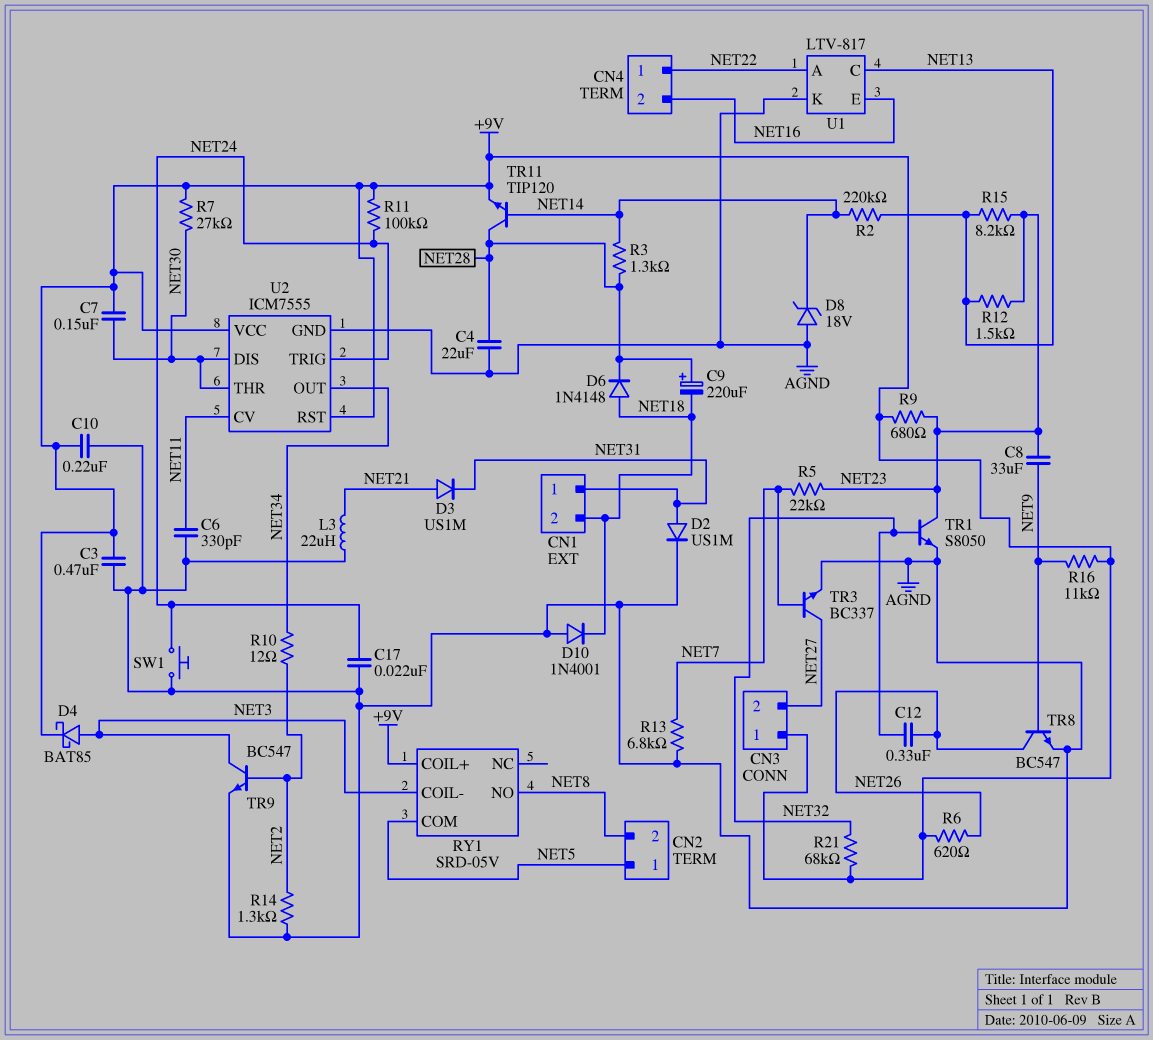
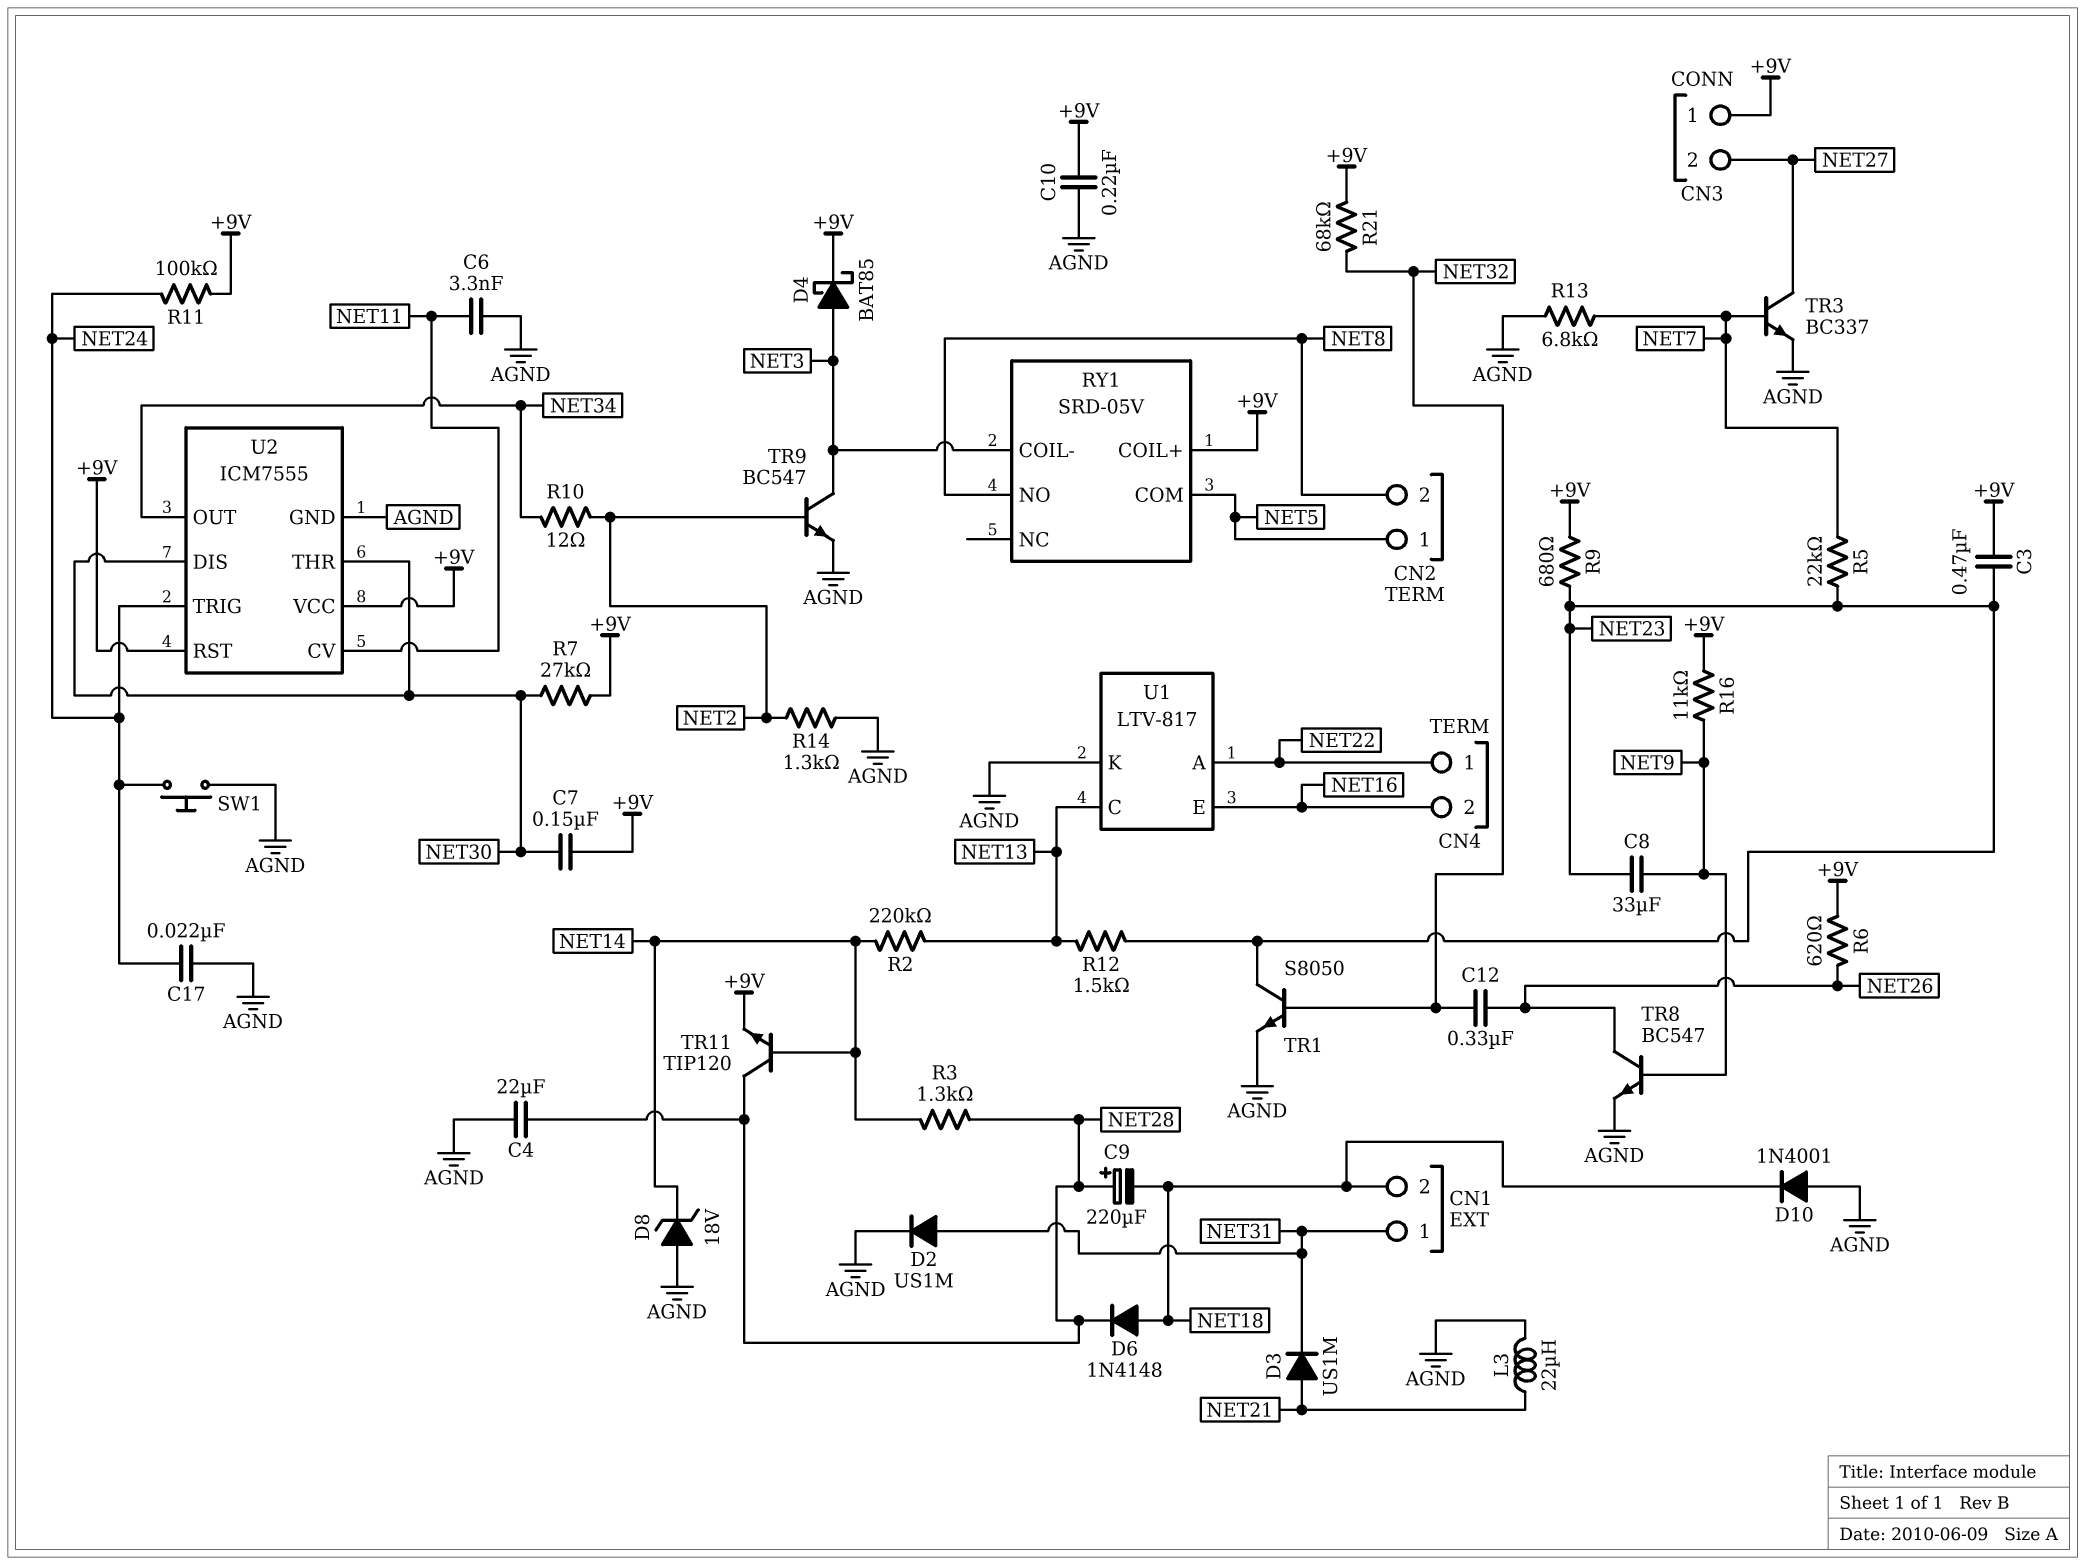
C3: 470nF (+9V, AGND) -> 470nF (+9V, NET23)
C6: 330pF (AGND, NET11) -> 3.3nF (AGND, NET11)
R15: 8.2k (NET13, NET23) -> none

